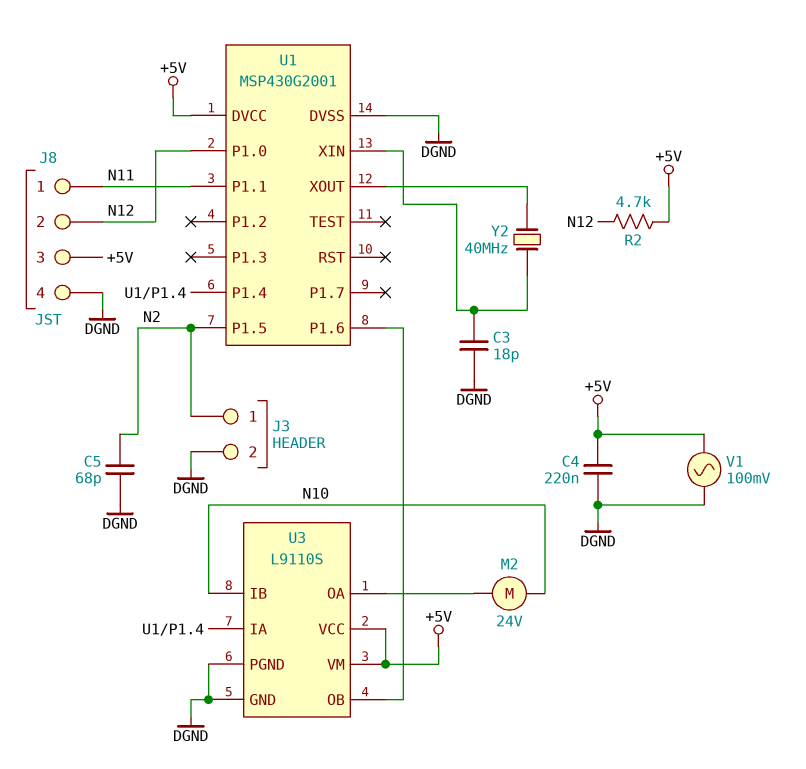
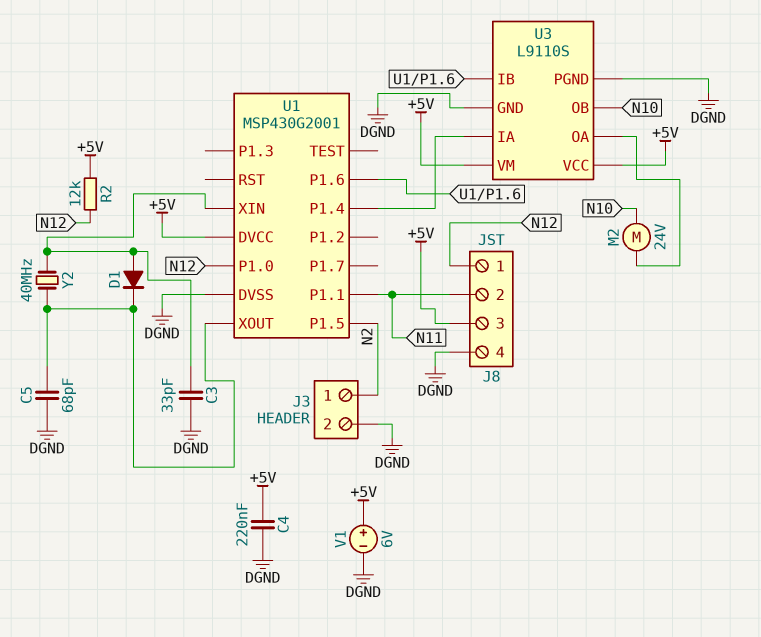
C3: 18pF (DGND, U1/XIN) -> 33pF (DGND, U1/XIN)
C5: 68pF (DGND, N2) -> 68pF (DGND, U1/XOUT)
D1: none -> diode (A U1/XIN, K U1/XOUT)
J8 pin 1: N11 -> N12
J8 pin 2: N12 -> N11
R2: 4.7k (+5V, N12) -> 12k (+5V, N12)
U3 pin IB: N10 -> U1/P1.6
U3 pin OB: U1/P1.6 -> N10
V1: AC 100mV (+5V, DGND) -> 6V (plus +5V, minus DGND)

